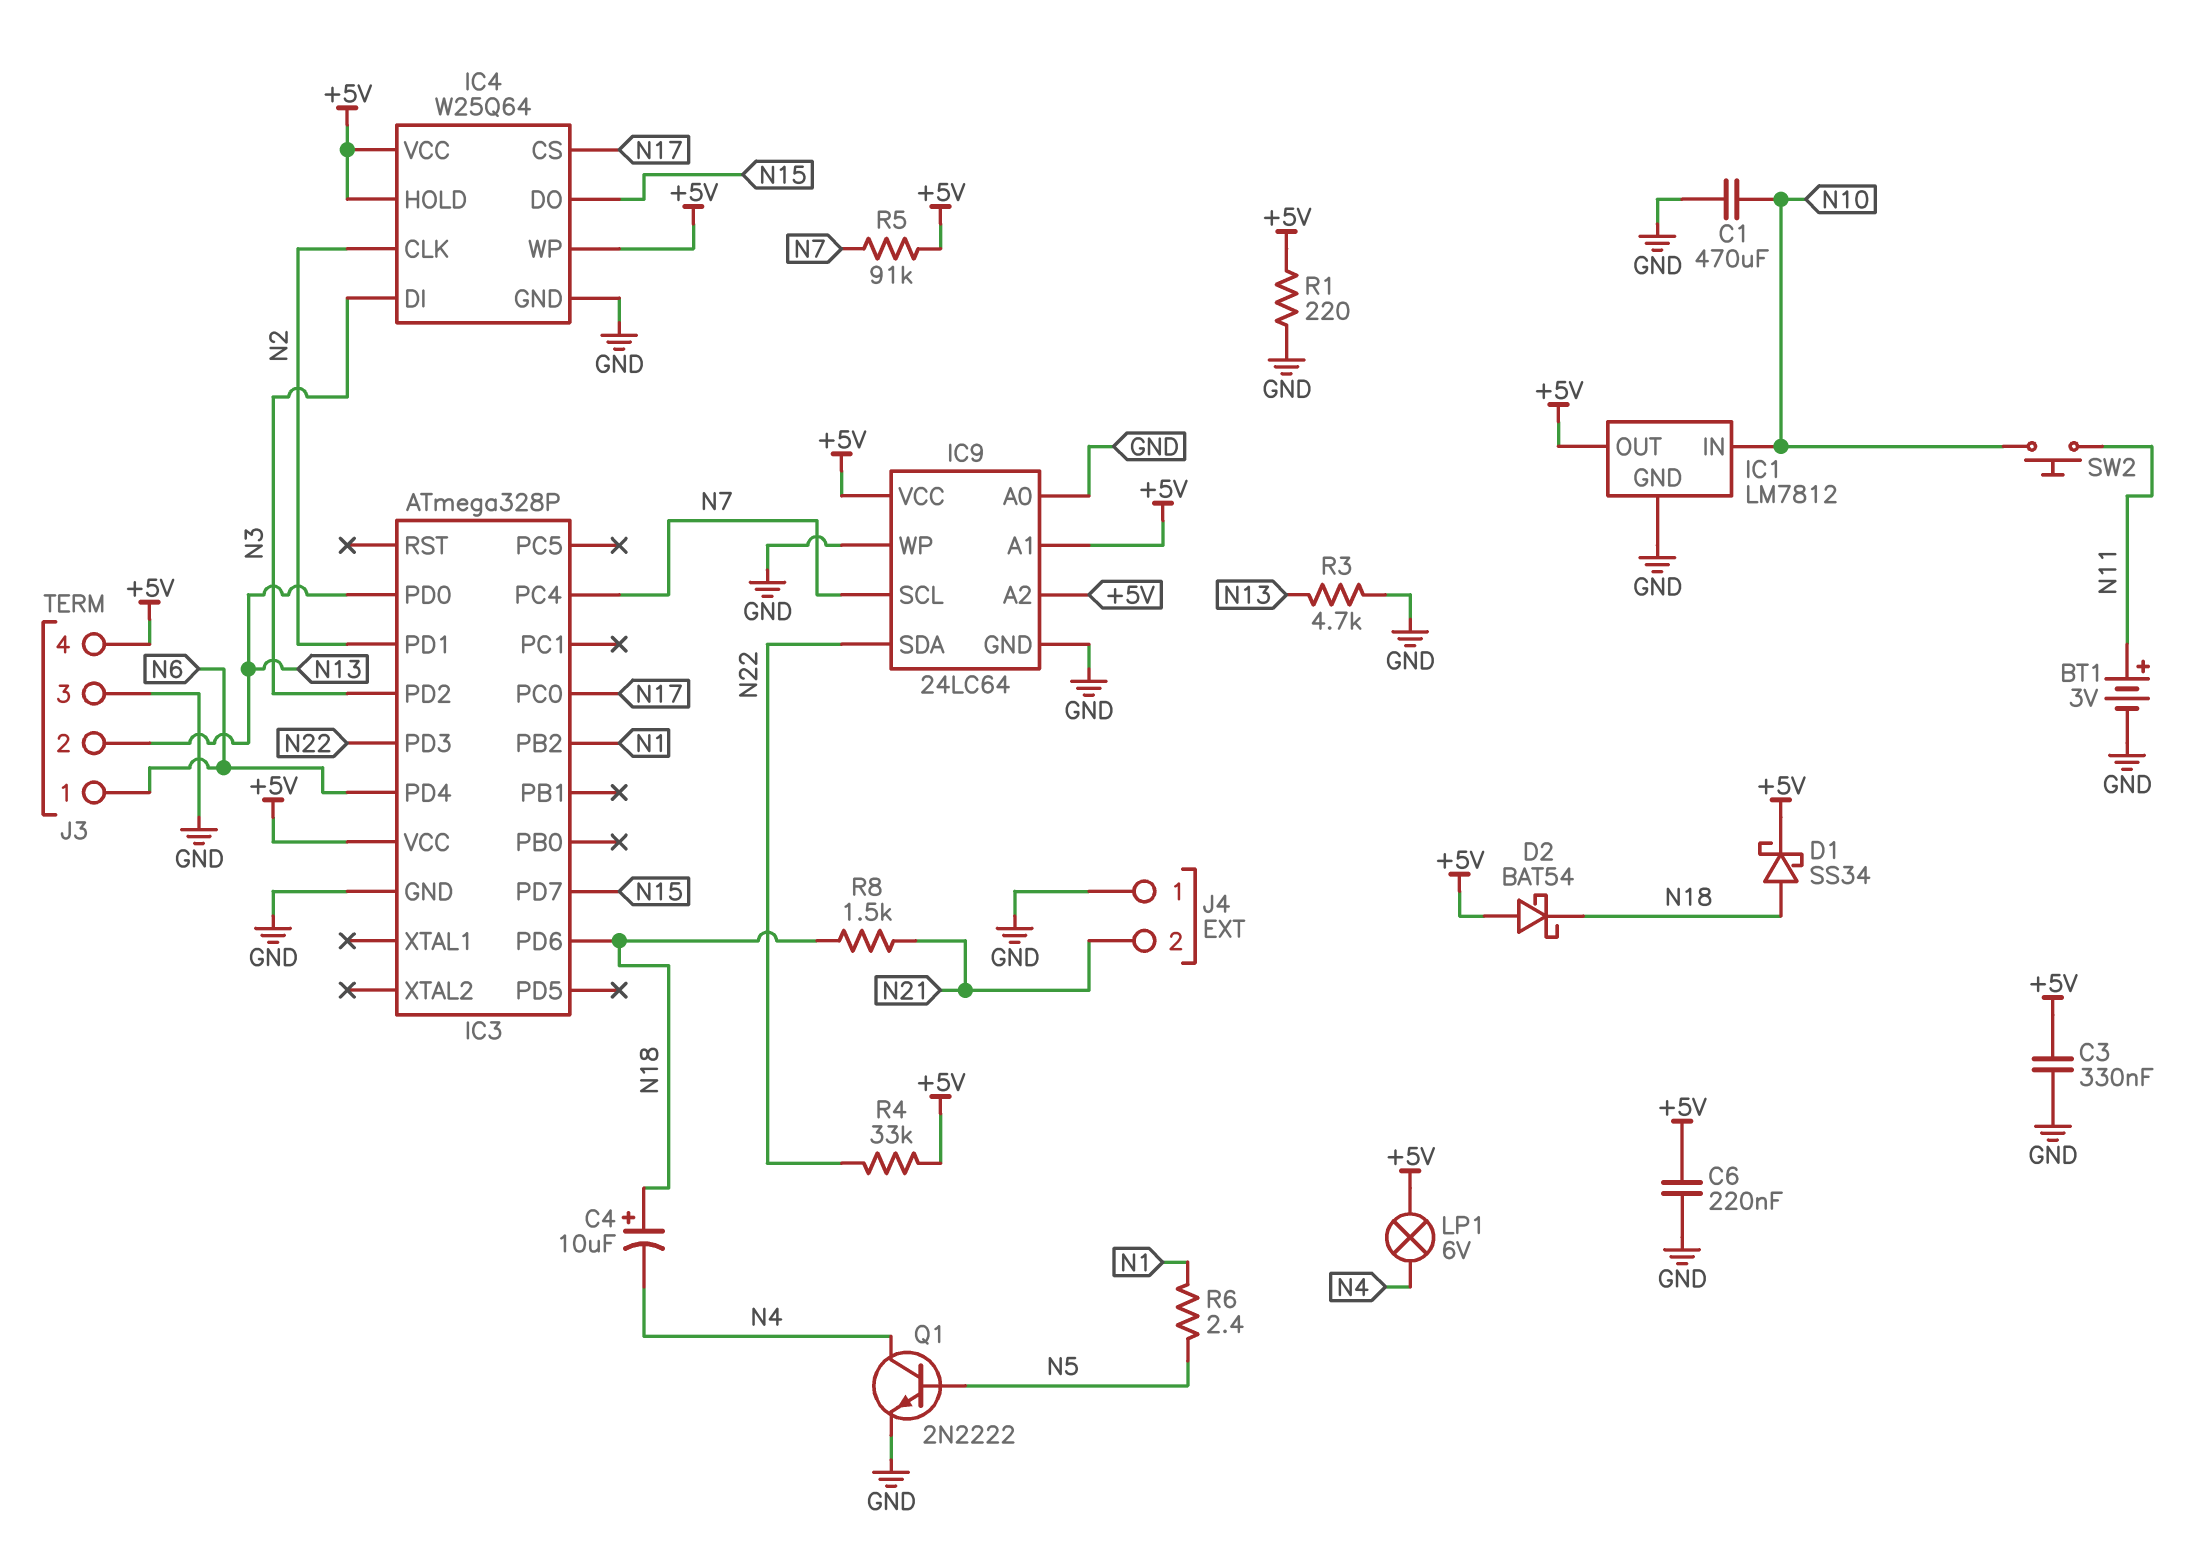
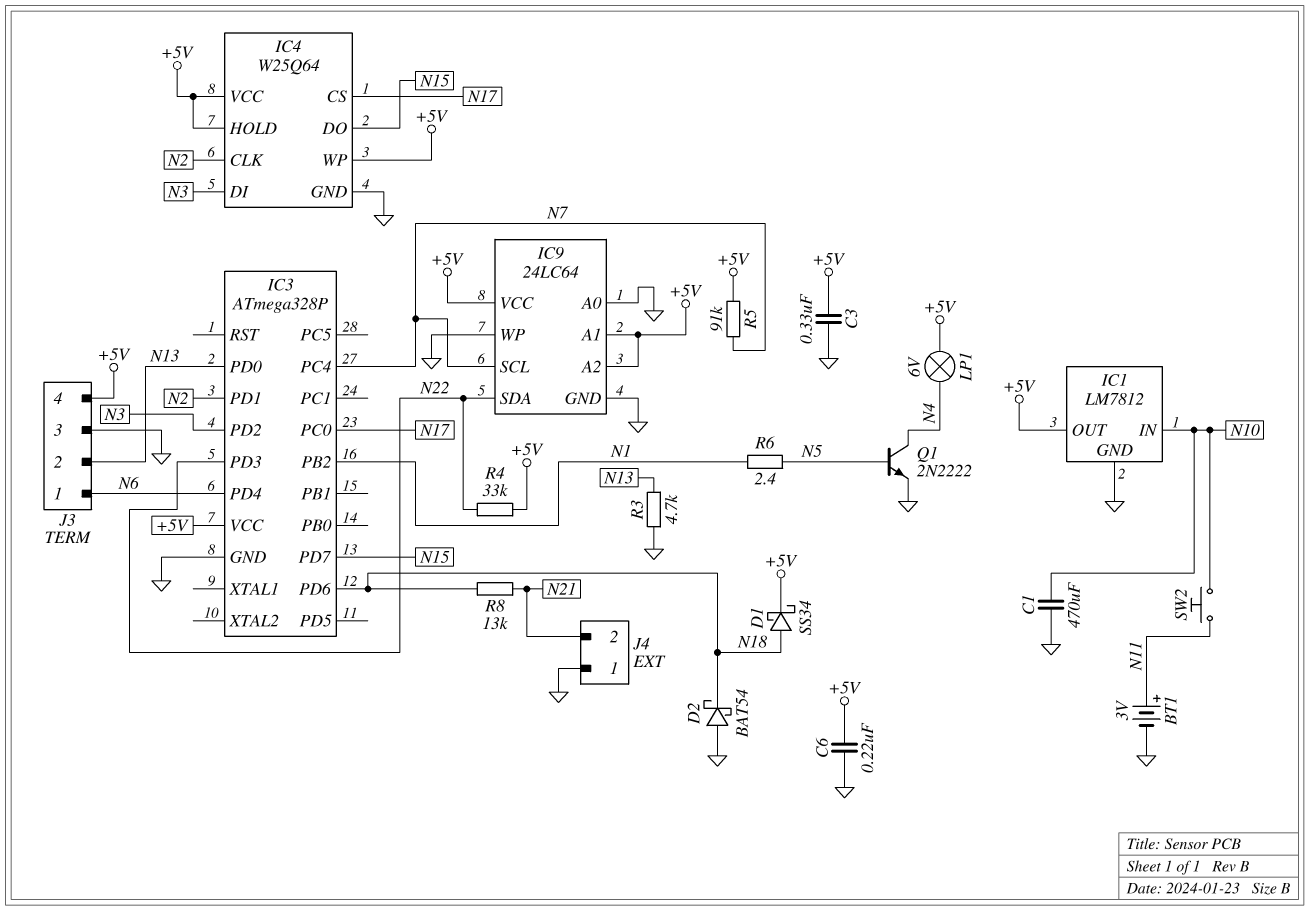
C4: 10uF (plus N18, minus N4) -> none
D2: schottky BAT54 (A +5V, K N18) -> schottky BAT54 (A GND, K N18)
R1: 220 (+5V, GND) -> none
R8: 1.5k (N18, N21) -> 13k (N18, N21)

